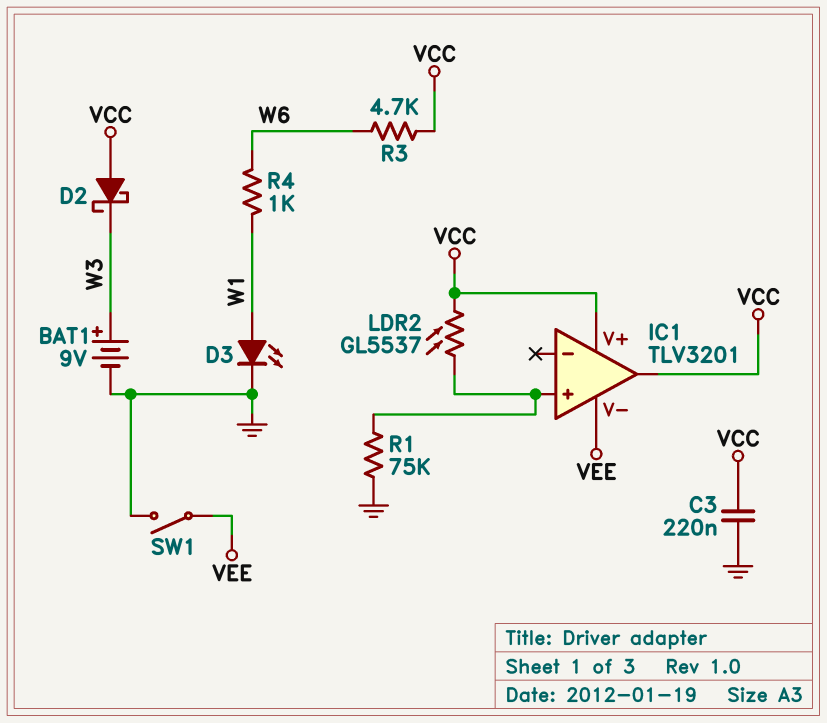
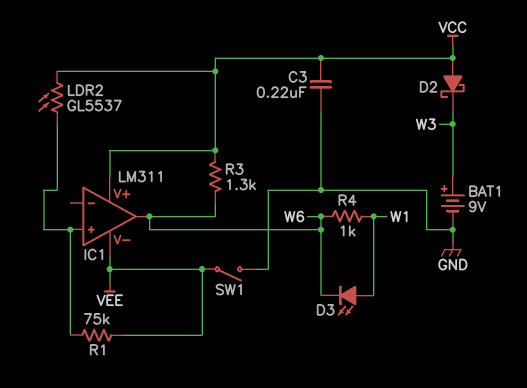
D3: LED (A W1, K GND) -> LED (A W1, K W6)
IC1: TLV3201 -> LM311
IC1 pin out: VCC -> W6
R1: 75k (GND, IC1/in+) -> 75k (IC1/in+, VEE)
R3: 4.7k (VCC, W6) -> 1.3k (VCC, W6)

